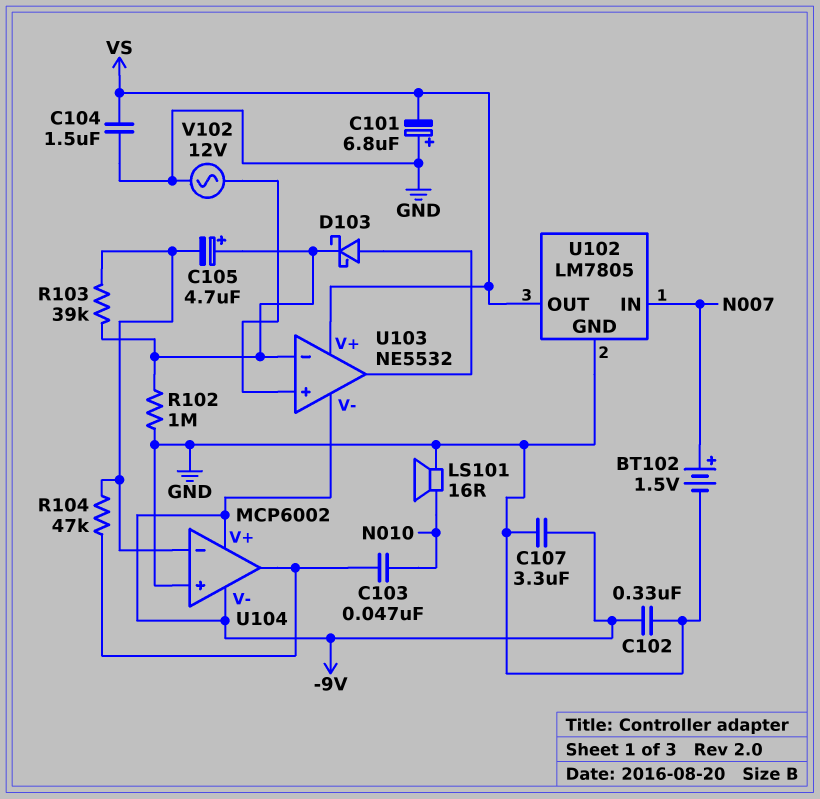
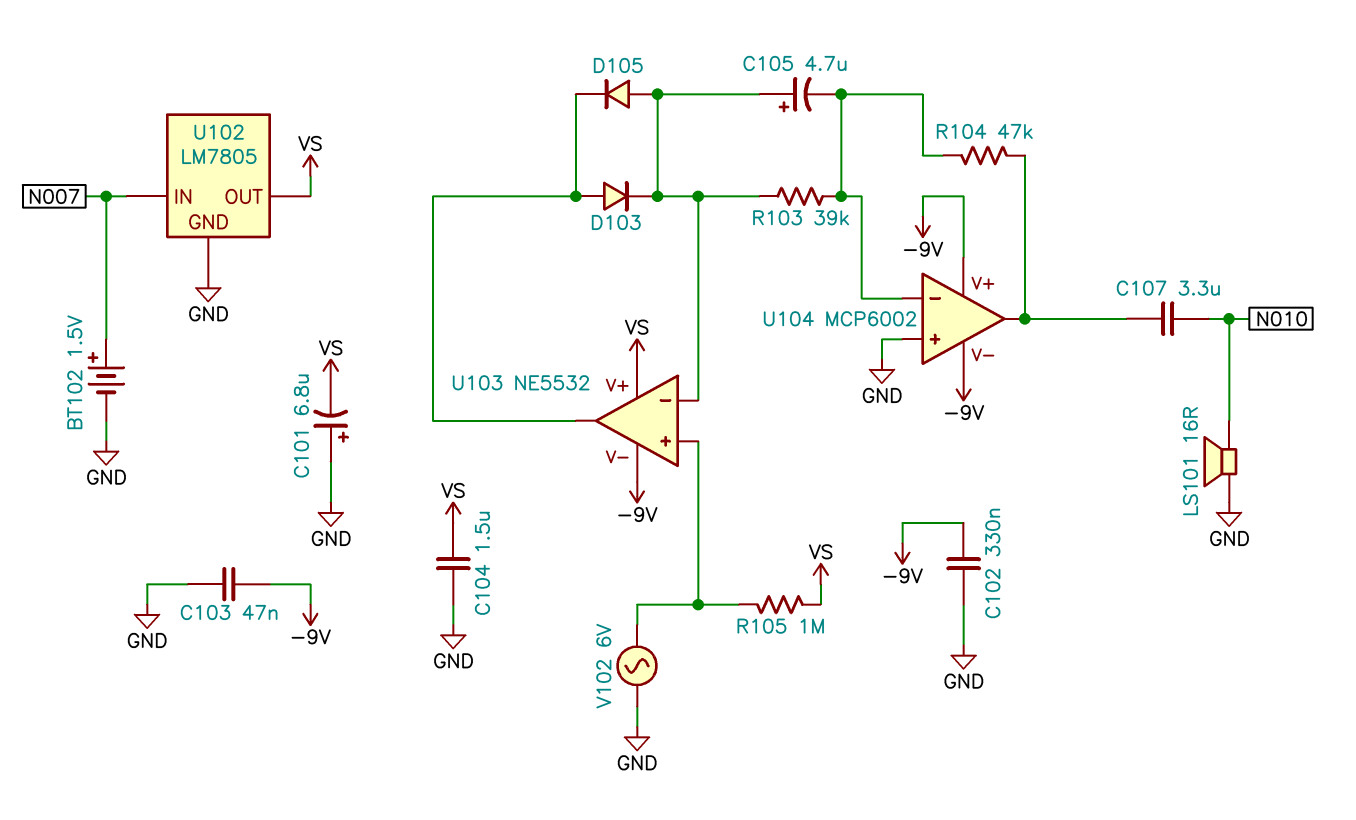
C103: 47nF (N010, U104/out) -> 47nF (-9V, GND)
C107: 3.3uF (-9V, GND) -> 3.3uF (N010, U104/out)
D103: schottky (A U103/out, K U103/in-) -> diode (A U103/out, K U103/in-)
D105: none -> diode (A U103/in-, K U103/out)
R102: 1M (GND, U103/in-) -> none
R105: none -> 1M (U103/in+, VS)
V102: AC 12V (GND, U103/in+) -> AC 6V (GND, U103/in+)

